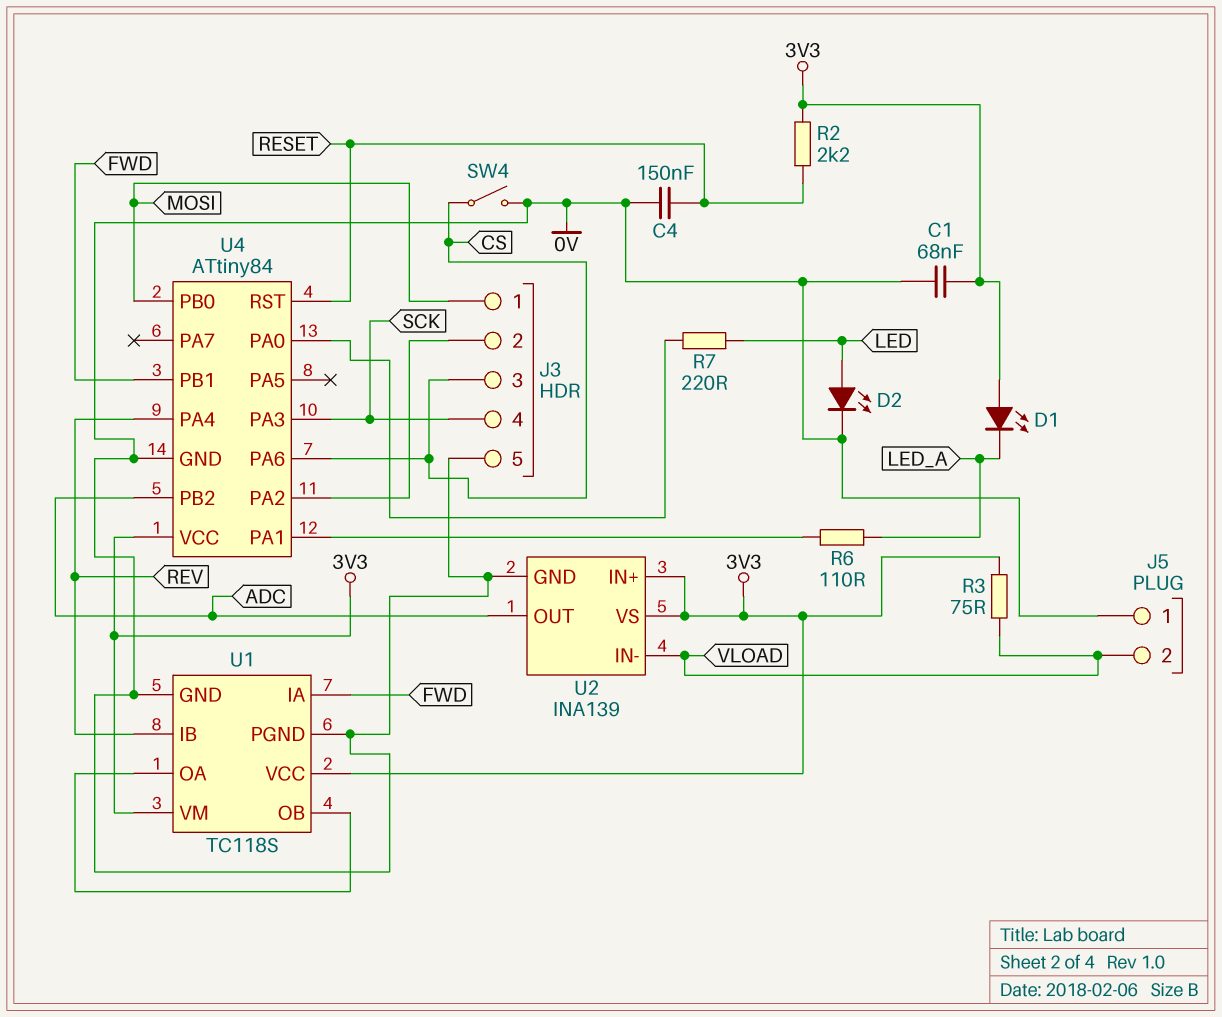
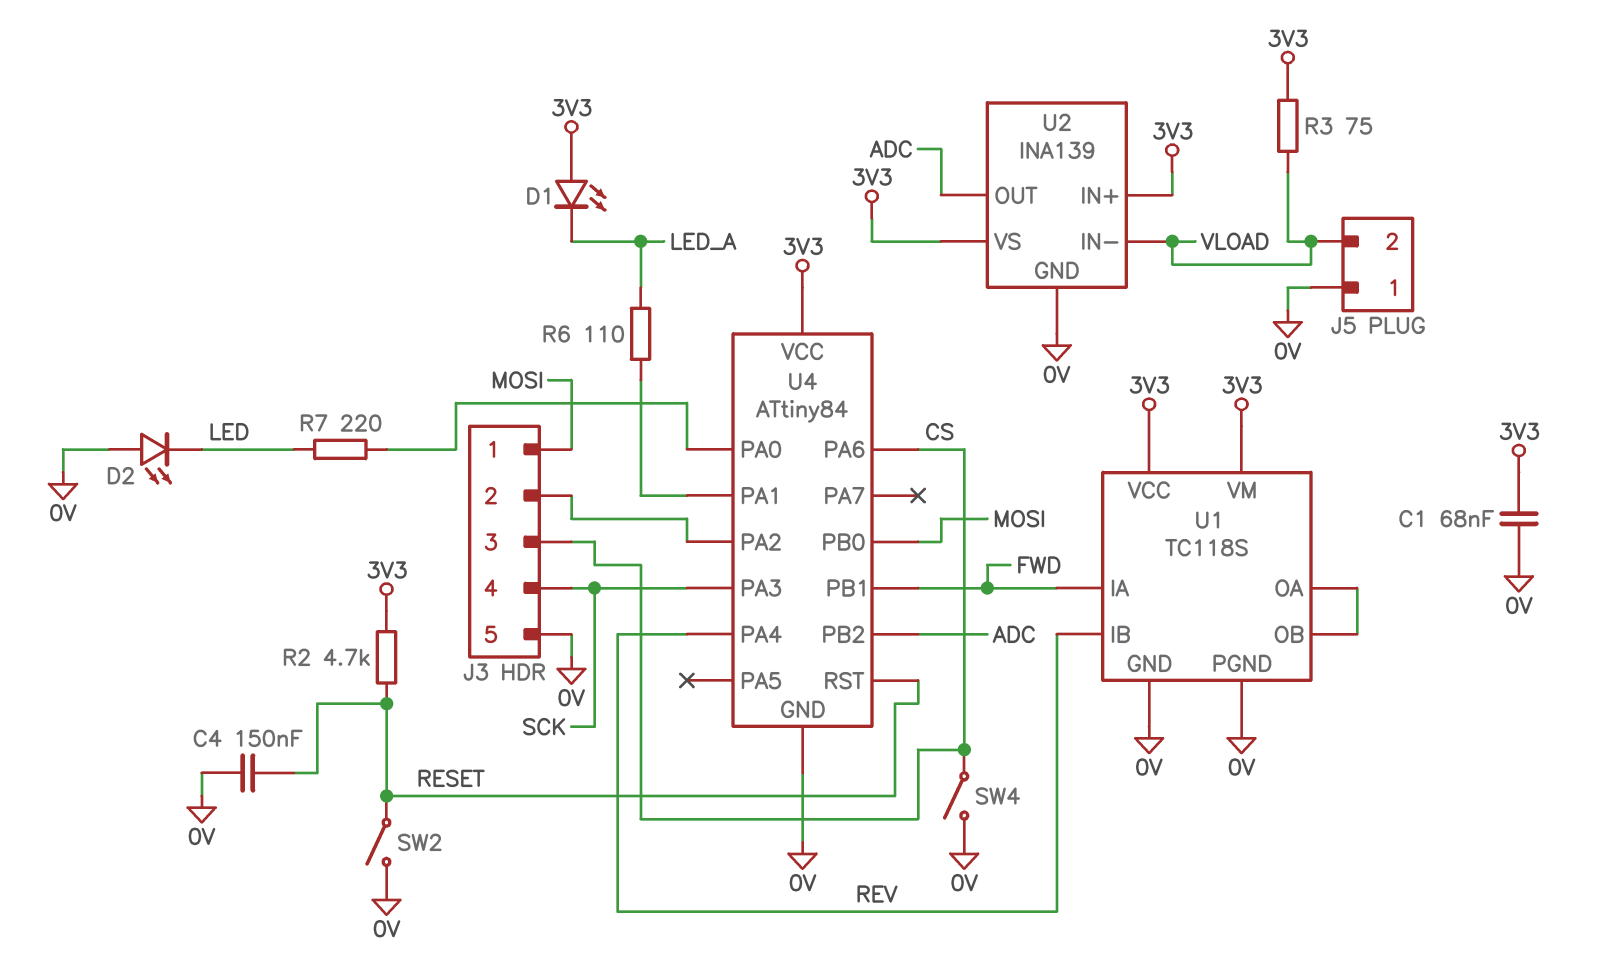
D2: LED (A LED, K 0V) -> LED (A 0V, K LED)
R2: 2.2k (3V3, RESET) -> 4.7k (3V3, RESET)
SW2: none -> switch (0V, RESET)

